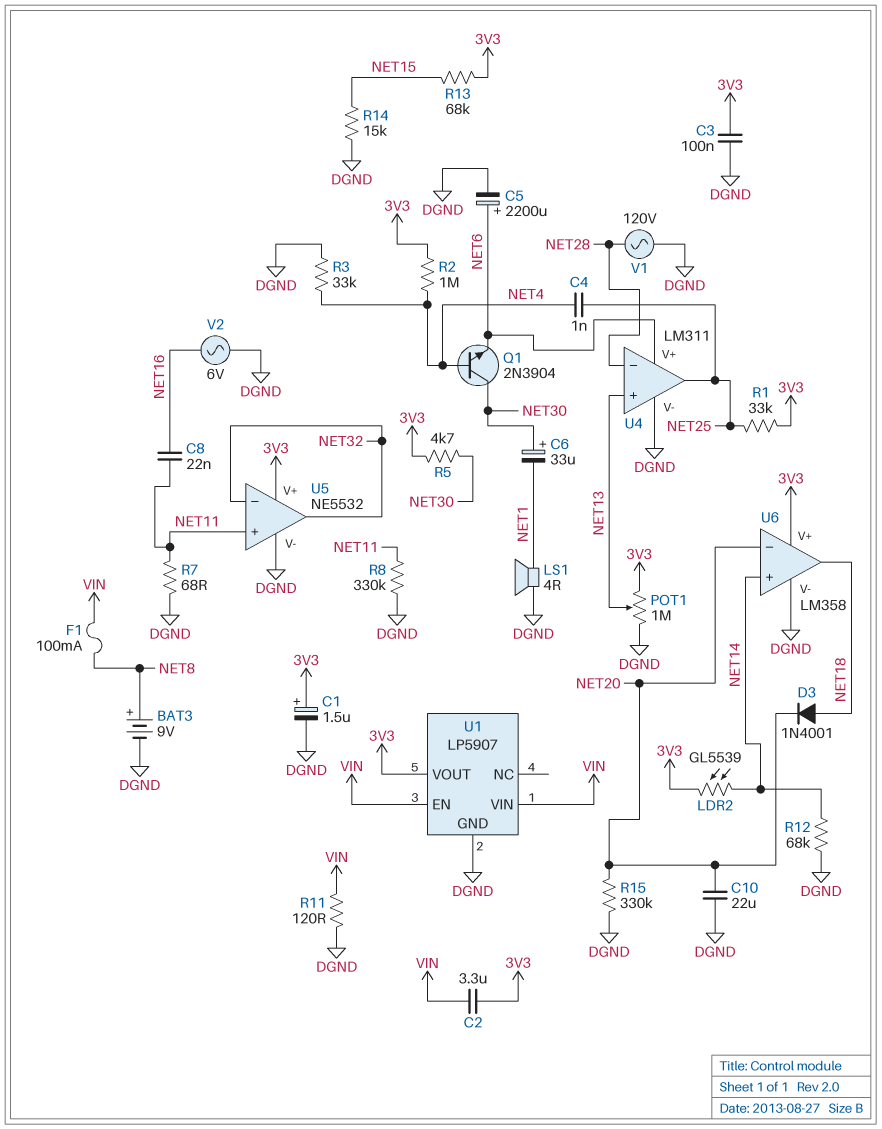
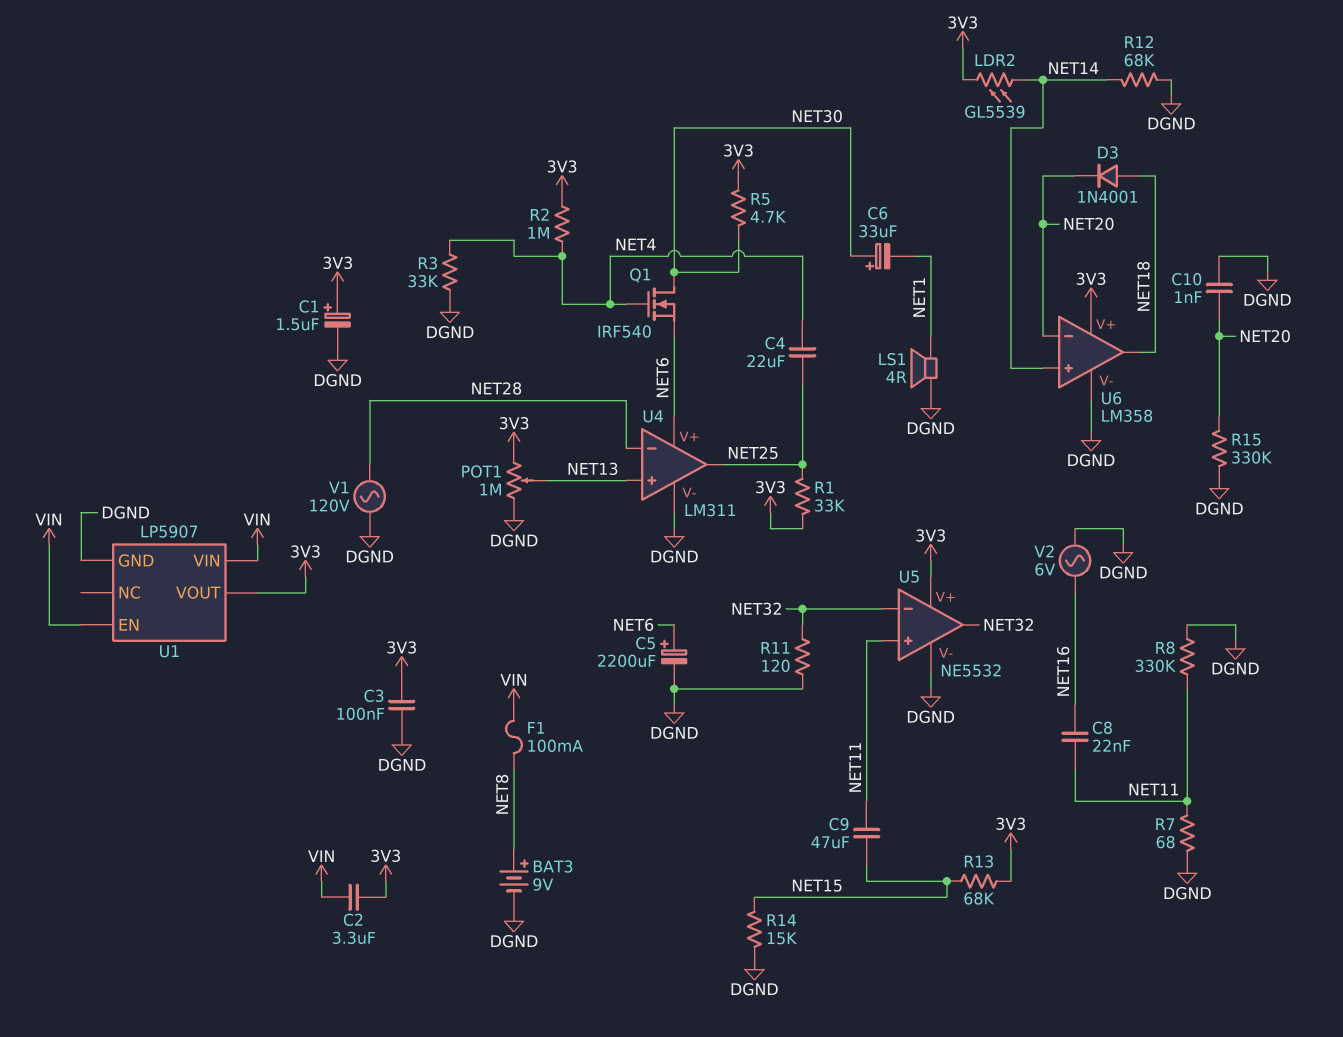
C4: 1nF (NET4, NET25) -> 22uF (NET4, NET25)
C9: none -> 47uF (NET11, NET15)
C10: 22uF (DGND, NET20) -> 1nF (DGND, NET20)
Q1: NPN 2N3904 (B NET4, C NET30, E NET6) -> NMOS IRF540 (G NET4, D NET30, S NET6)
R11: 120 (DGND, VIN) -> 120 (DGND, NET32)

